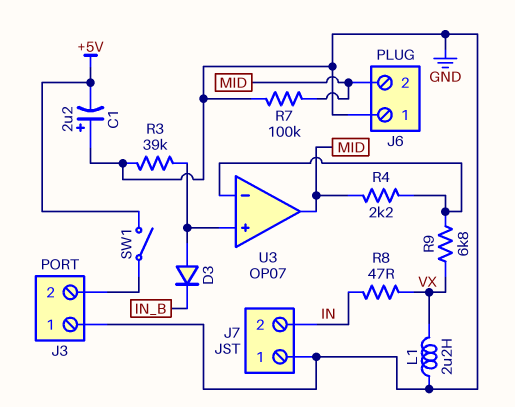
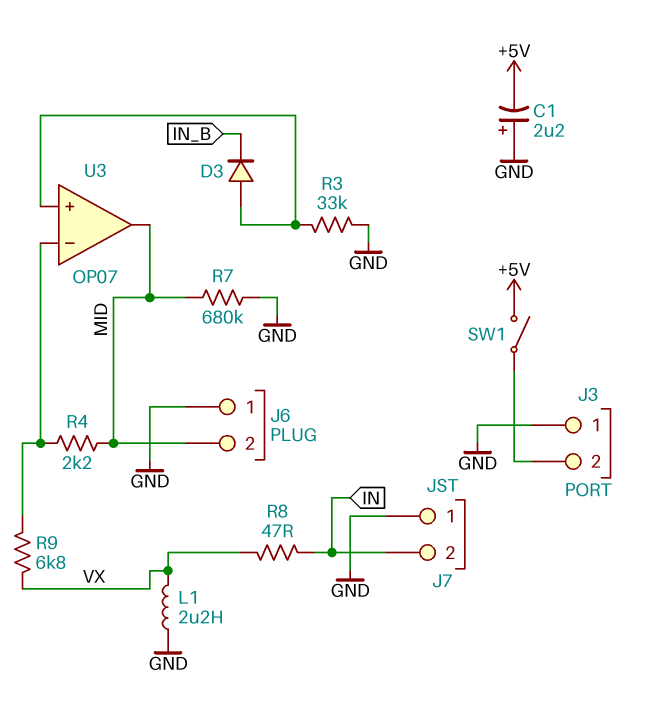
R3: 39k (GND, U3/in+) -> 33k (GND, U3/in+)
R7: 100k (GND, MID) -> 680k (GND, MID)

